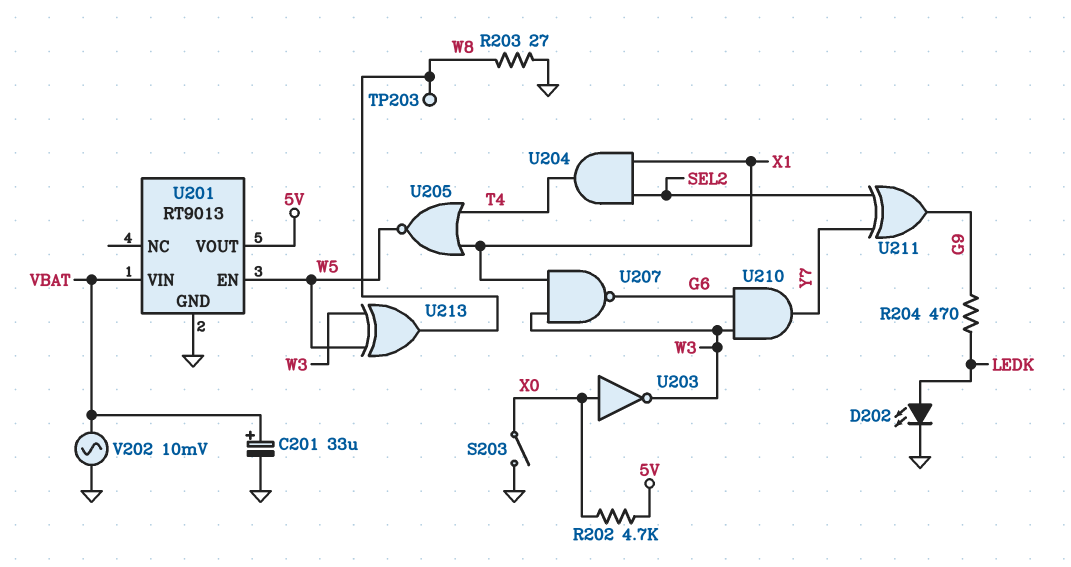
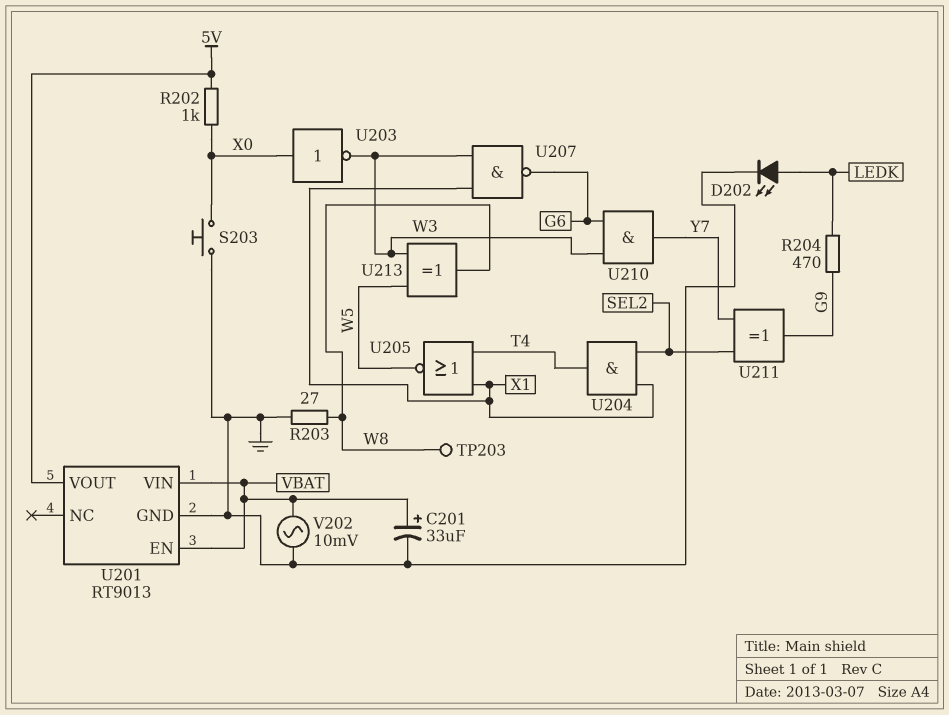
R202: 4.7k (5V, X0) -> 1k (5V, X0)
S203: switch (GND, X0) -> button (GND, X0)
U201 pin EN: W5 -> VBAT

